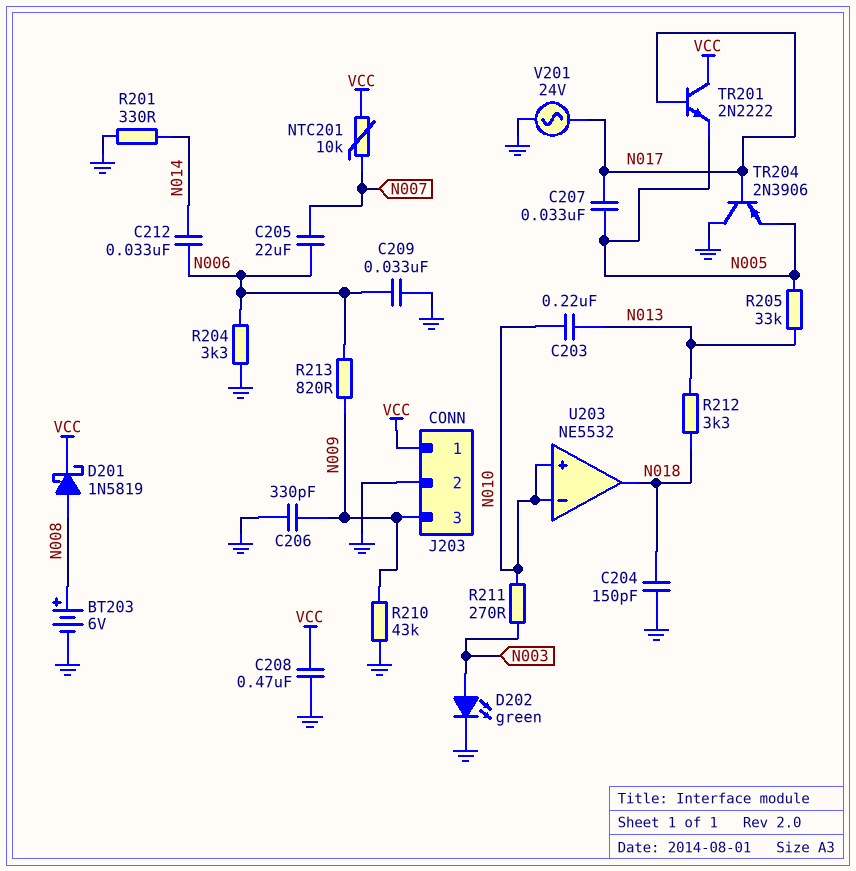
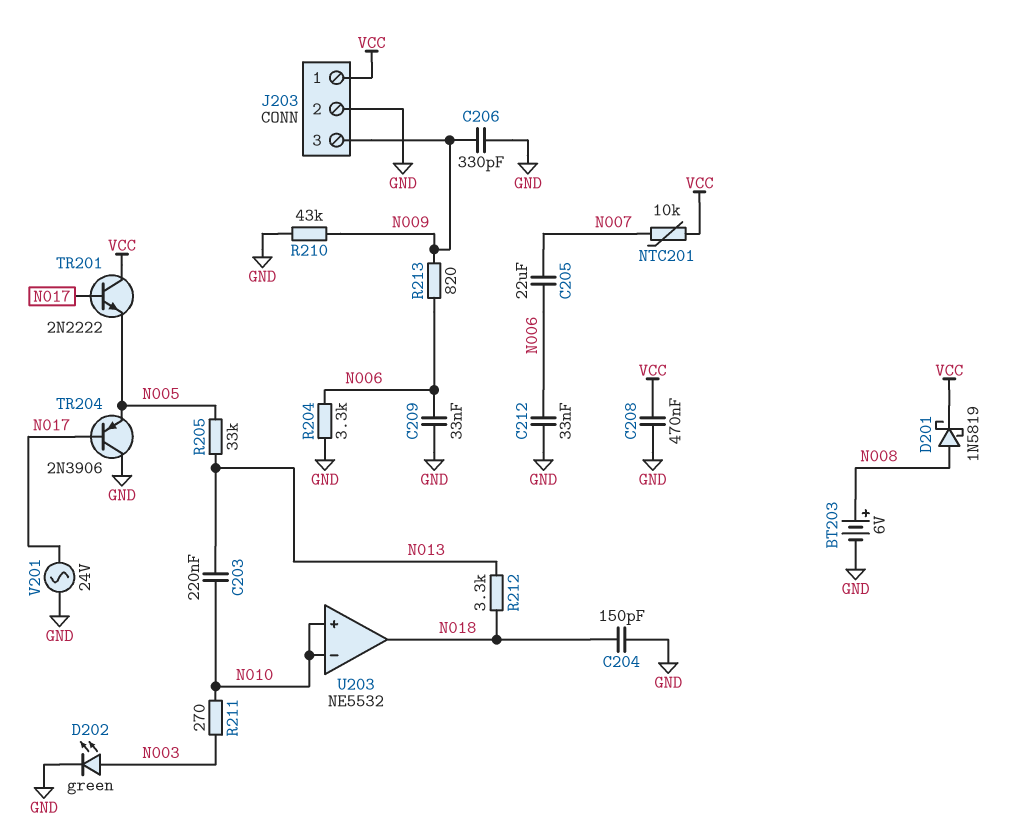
C207: 33nF (N005, N017) -> none
C212: 33nF (N006, N014) -> 33nF (GND, N006)
R201: 330 (GND, N014) -> none

